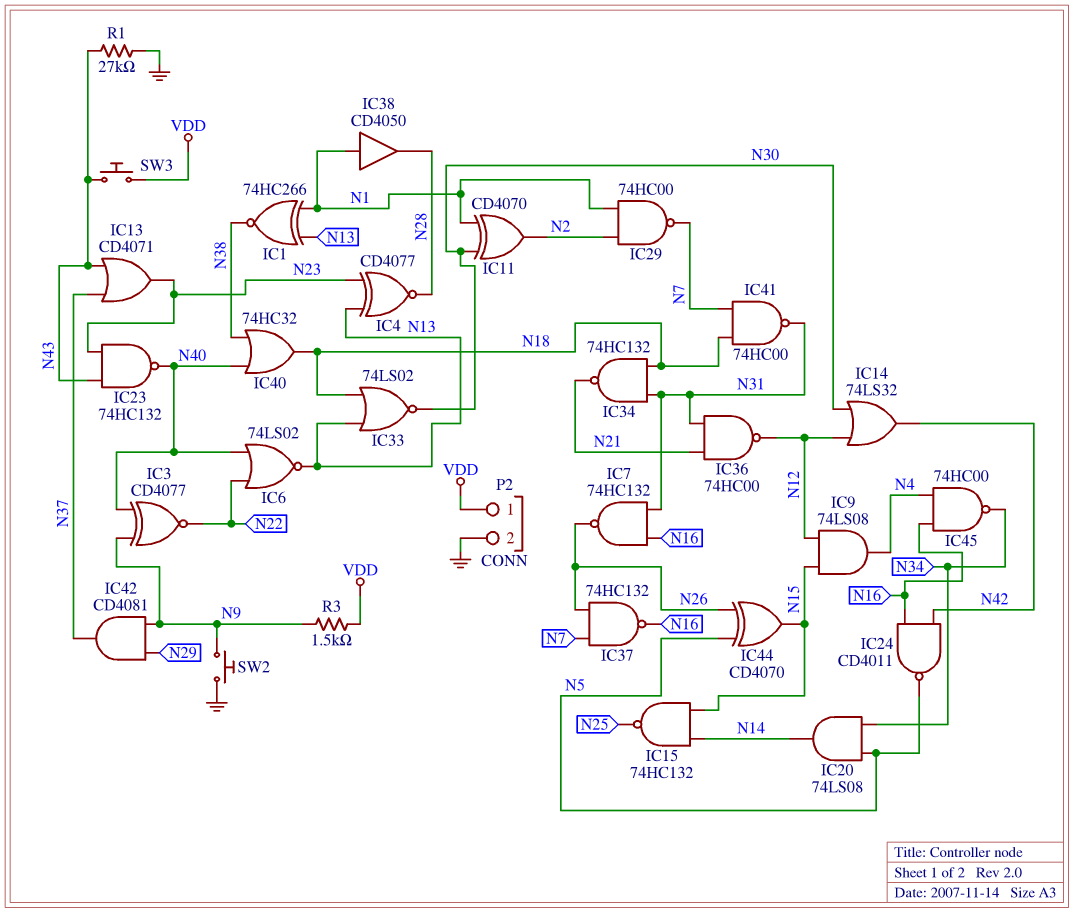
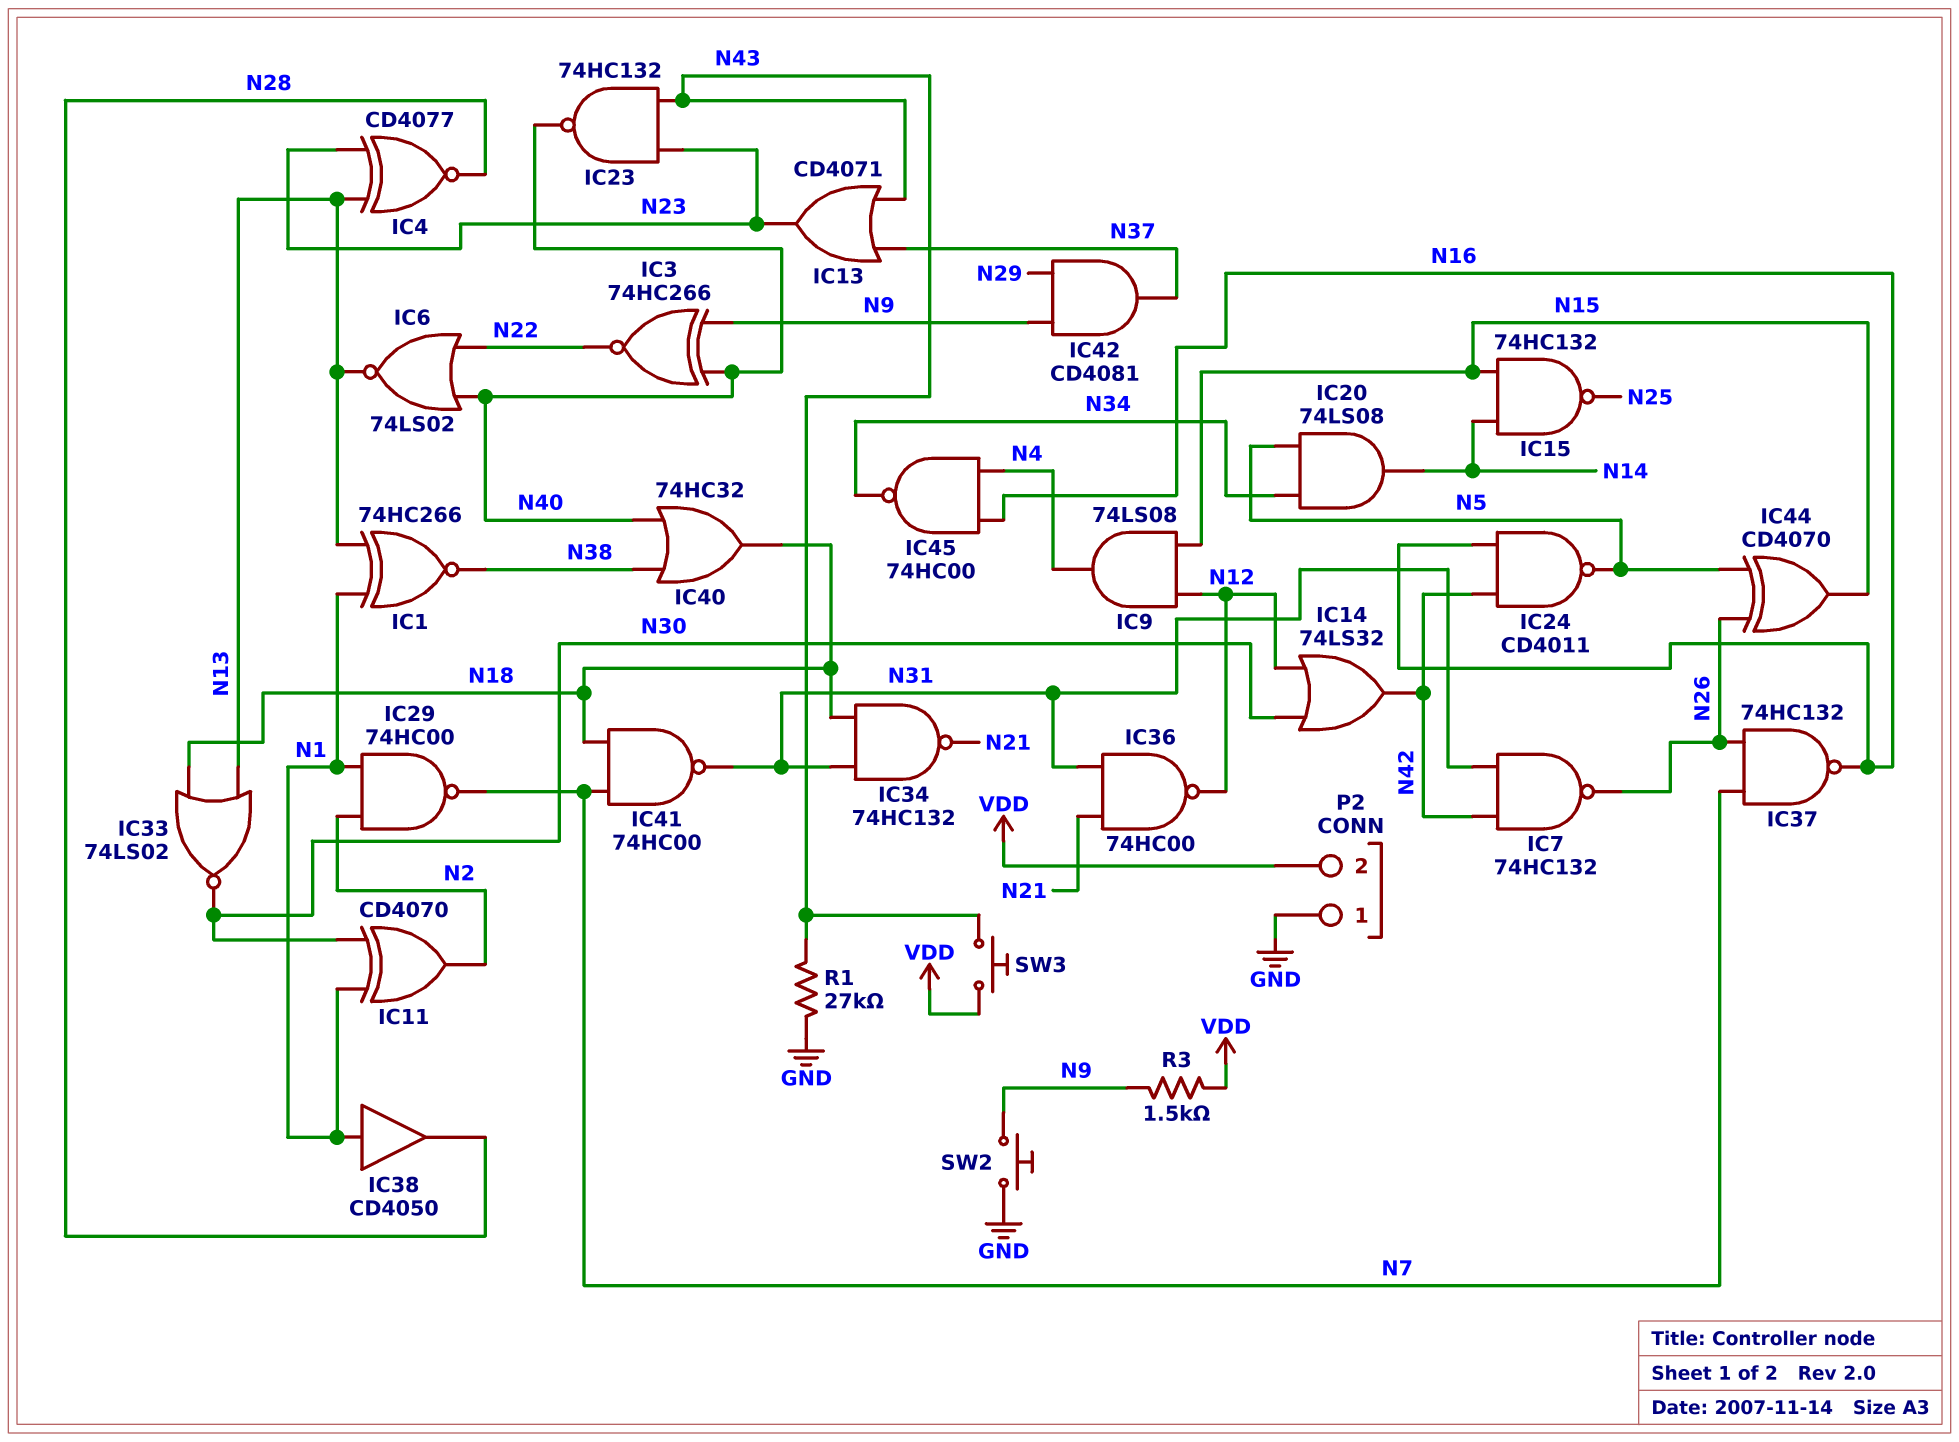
IC3: XNOR CD4077 (in N9, in N40, out N22) -> XNOR 74HC266 (in N9, in N40, out N22)
IC7: NAND 74HC132 (in N16, in N31, out N26) -> NAND 74HC132 (in N31, in N42, out N26)
P2 pin 1: VDD -> GND
P2 pin 2: GND -> VDD

